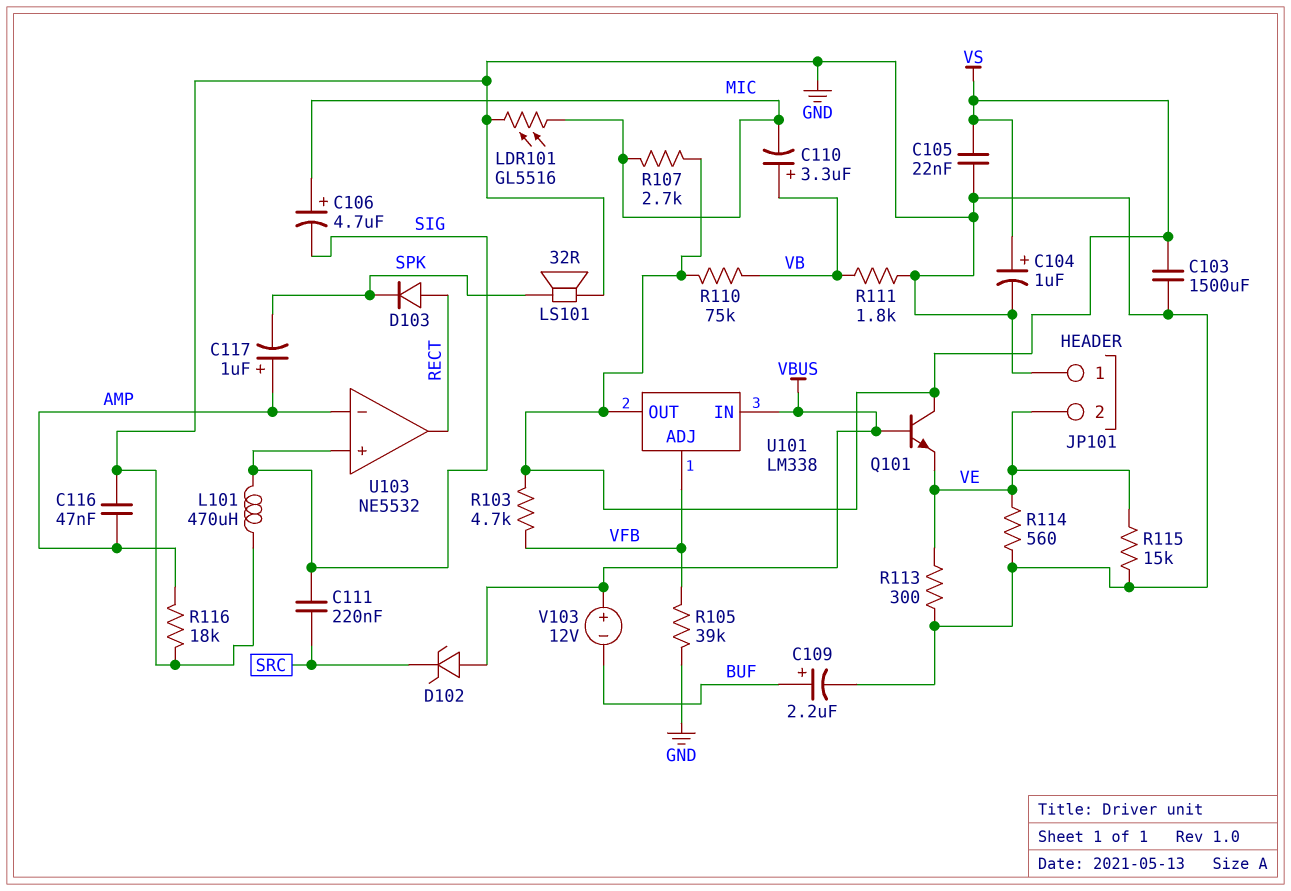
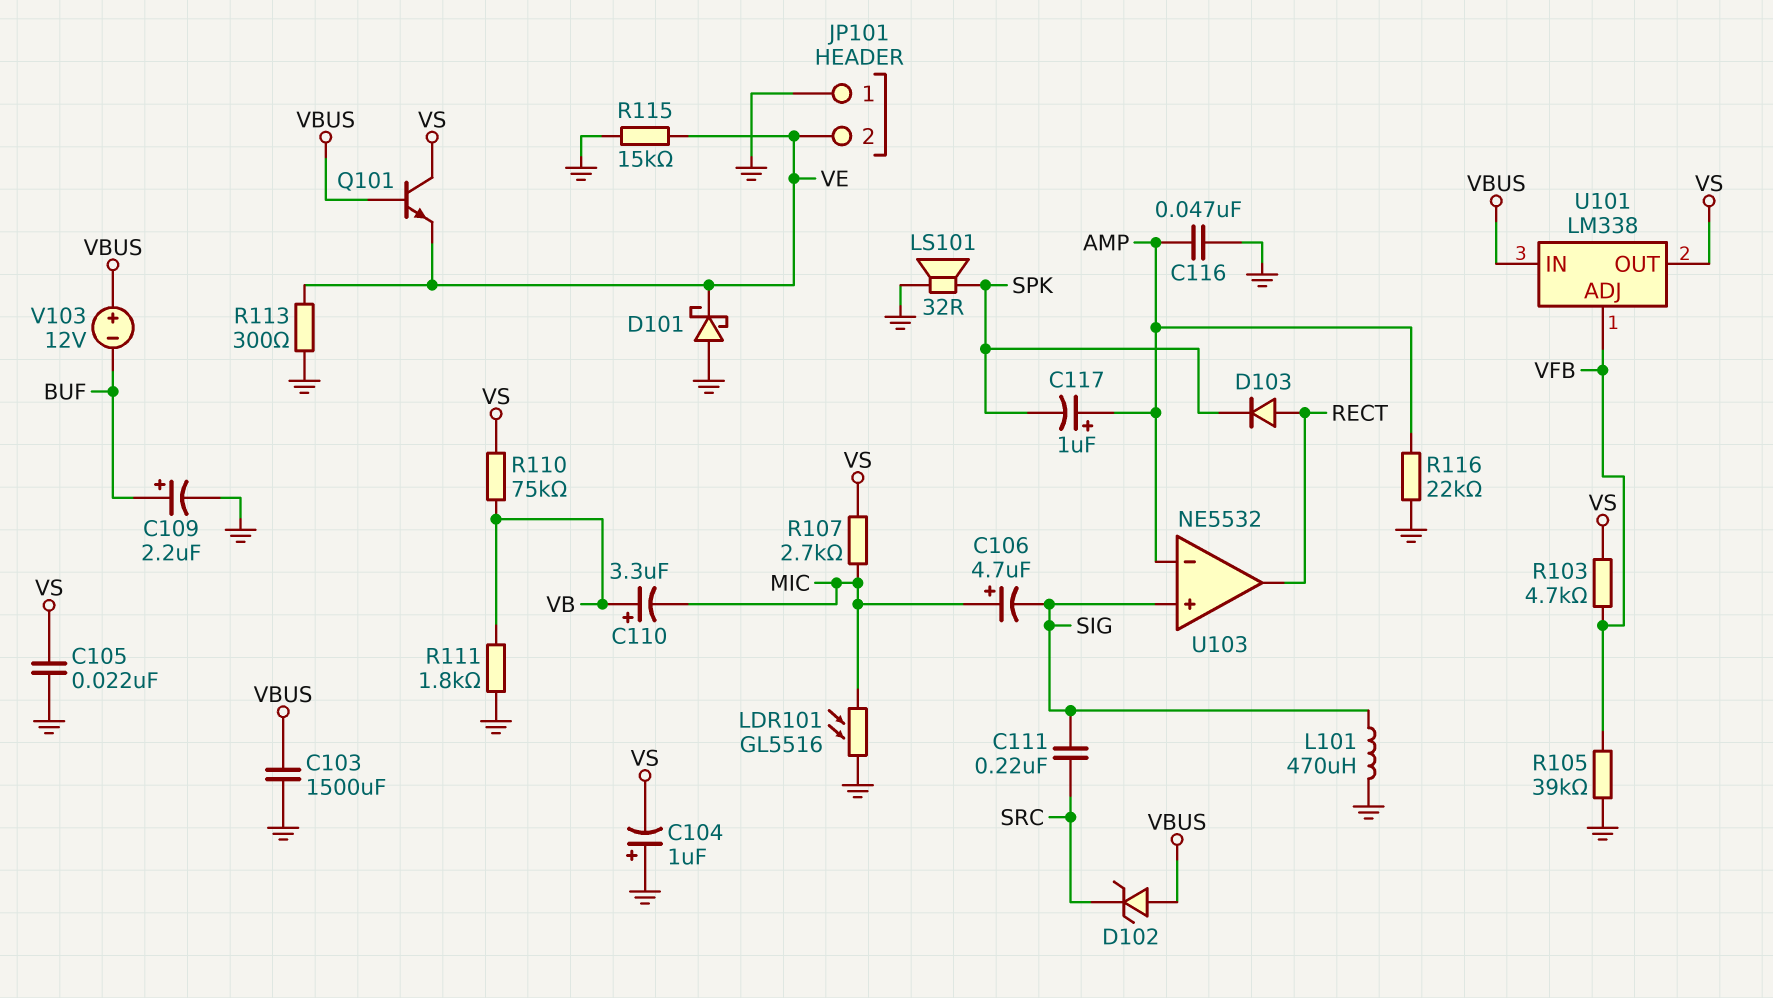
C103: 1500uF (GND, VS) -> 1500uF (GND, VBUS)
C104: 1uF (plus VS, minus GND) -> 1uF (plus GND, minus VS)
D101: none -> schottky (A GND, K VE)
R114: 560 (GND, VE) -> none
R116: 18k (AMP, GND) -> 22k (AMP, GND)

